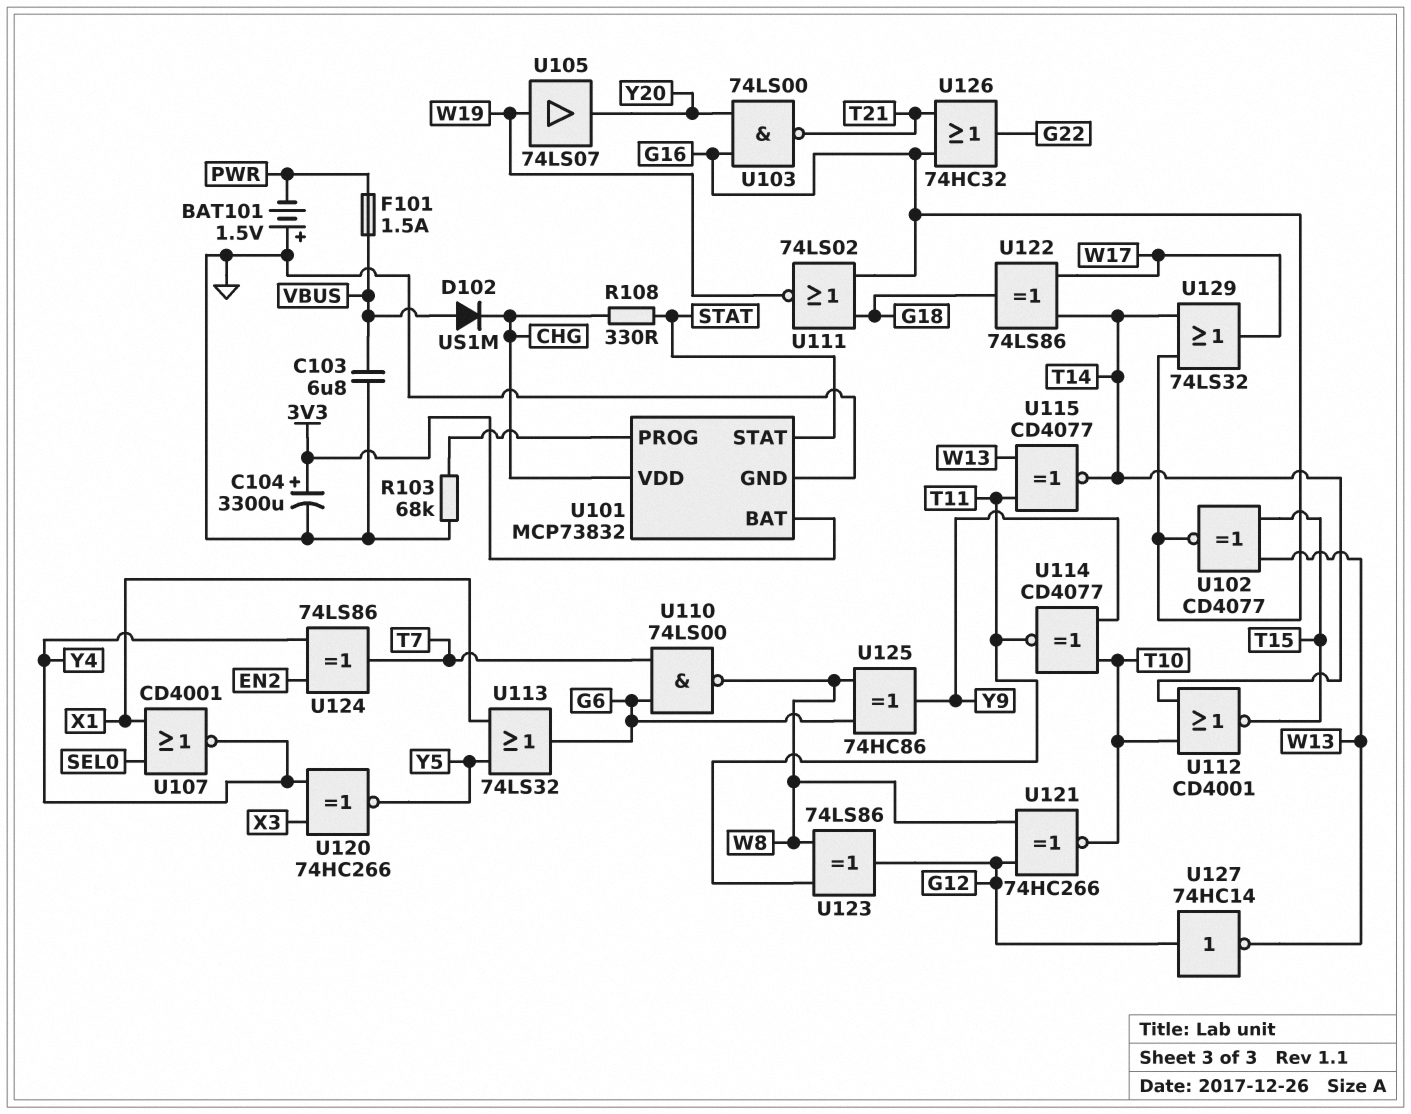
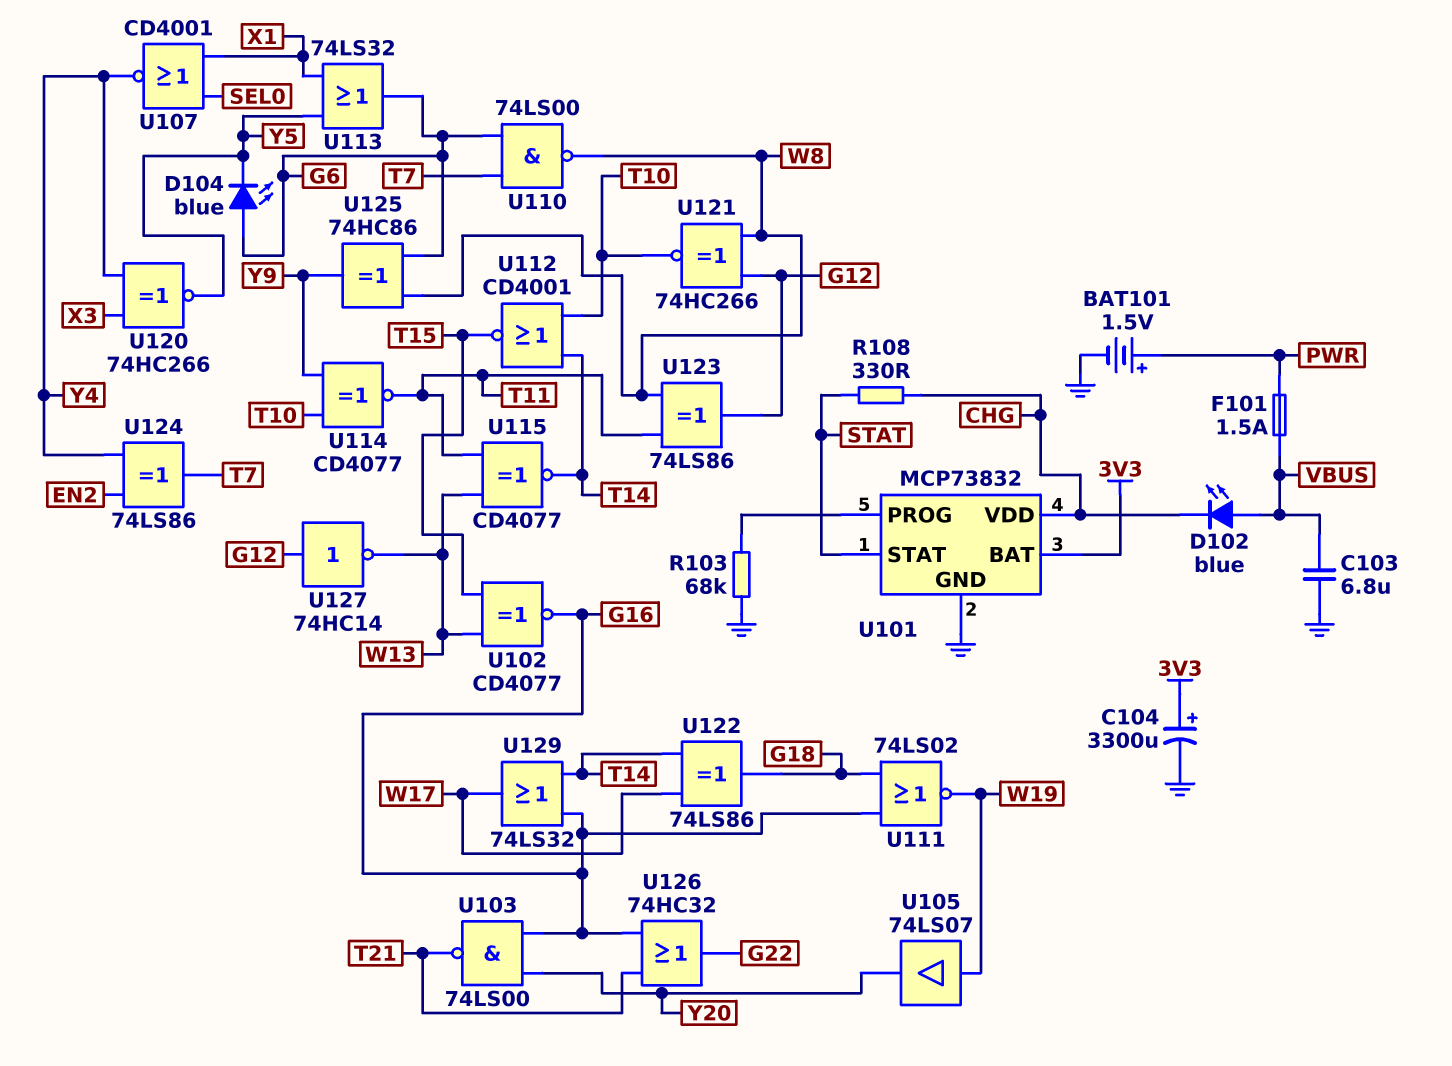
BAT101: 1.5V (plus GND, minus PWR) -> 1.5V (plus PWR, minus GND)
D102: diode US1M (A VBUS, K CHG) -> LED blue (A VBUS, K CHG)
D104: none -> LED blue (A G6, K Y5)

